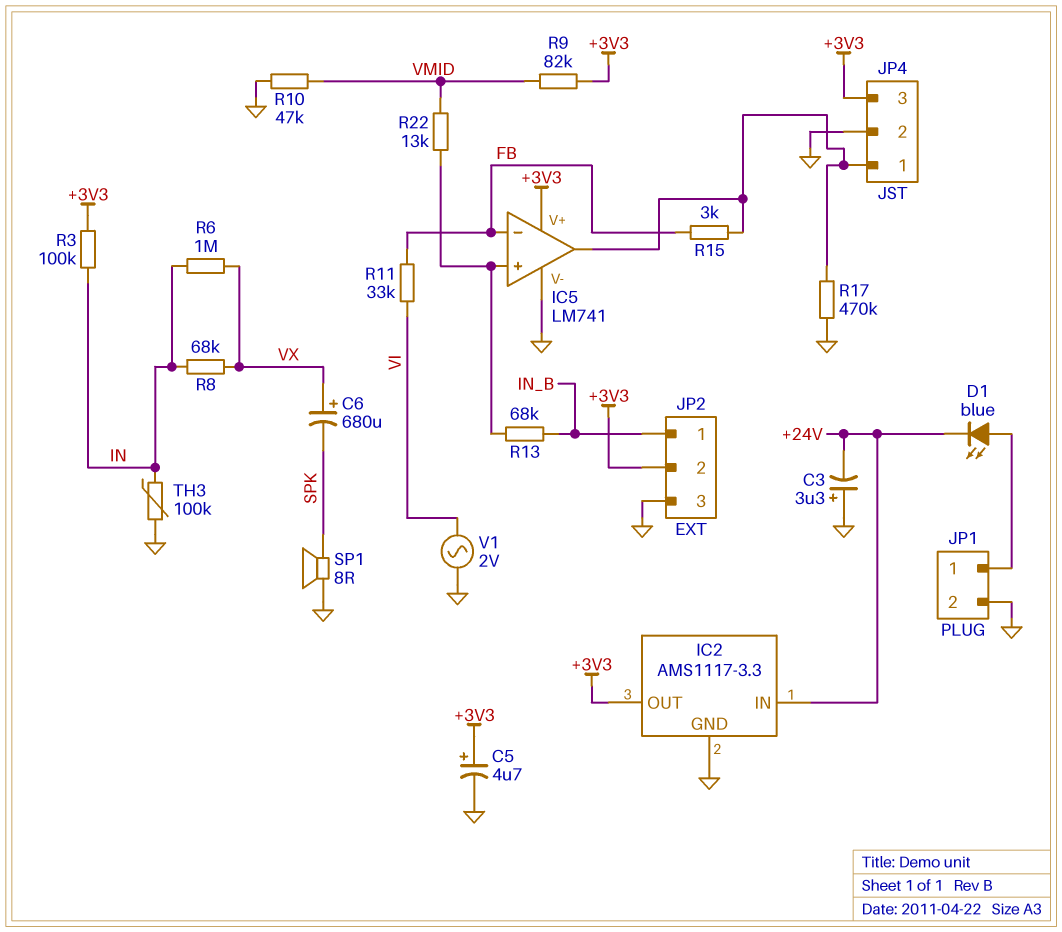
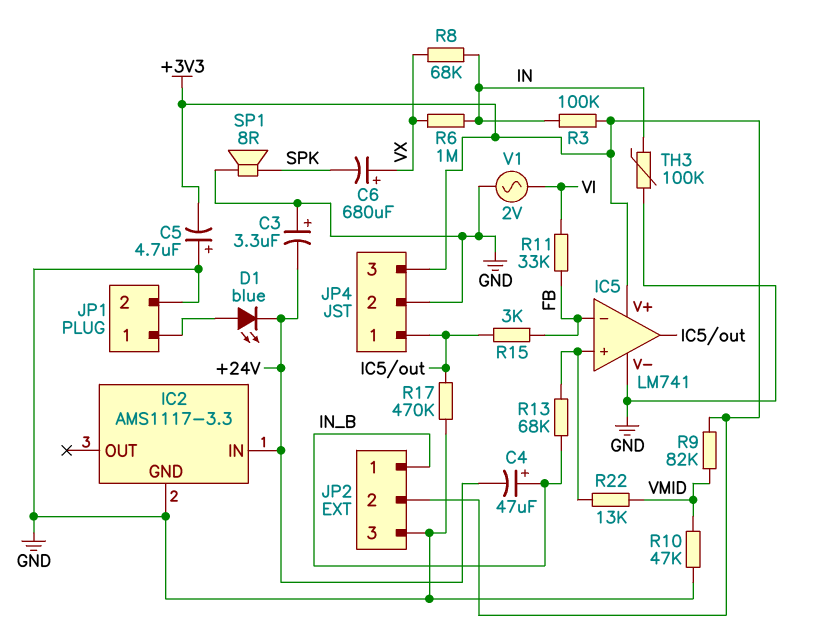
C4: none -> 47uF (plus IN_B, minus +24V)
C5: 4.7uF (plus +3V3, minus GND) -> 4.7uF (plus GND, minus +3V3)
IC2 pin OUT: +3V3 -> none

